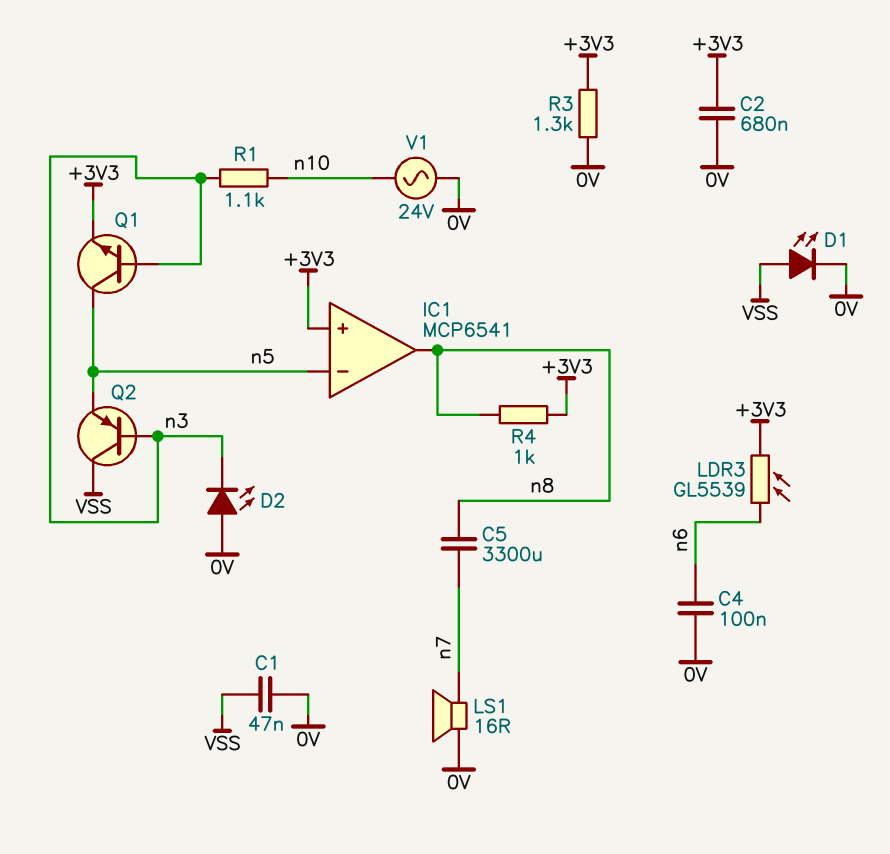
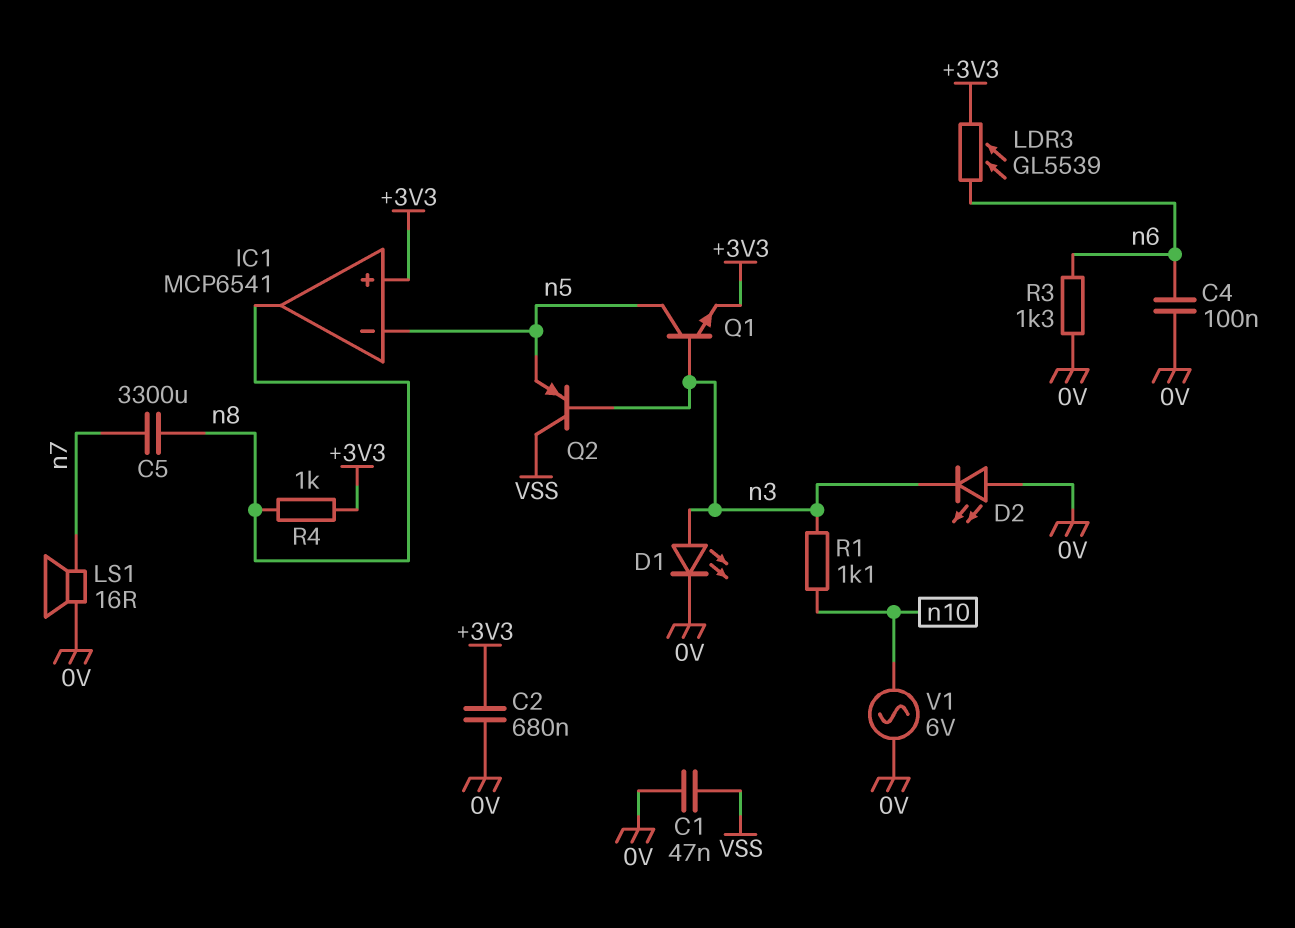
D1: LED (A VSS, K 0V) -> LED (A n3, K 0V)
R3: 1.3k (+3V3, 0V) -> 1.3k (0V, n6)
V1: AC 24V (0V, n10) -> AC 6V (0V, n10)

